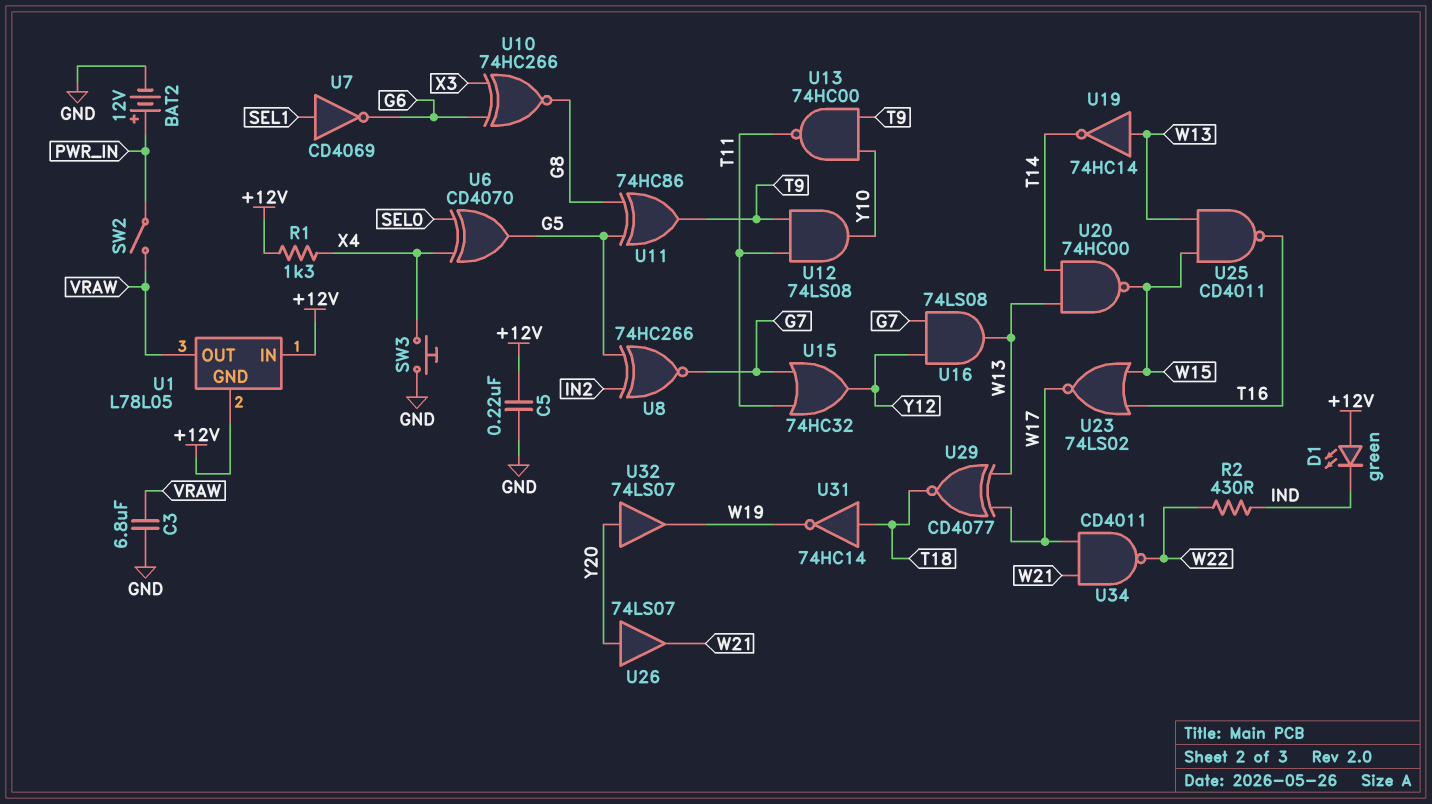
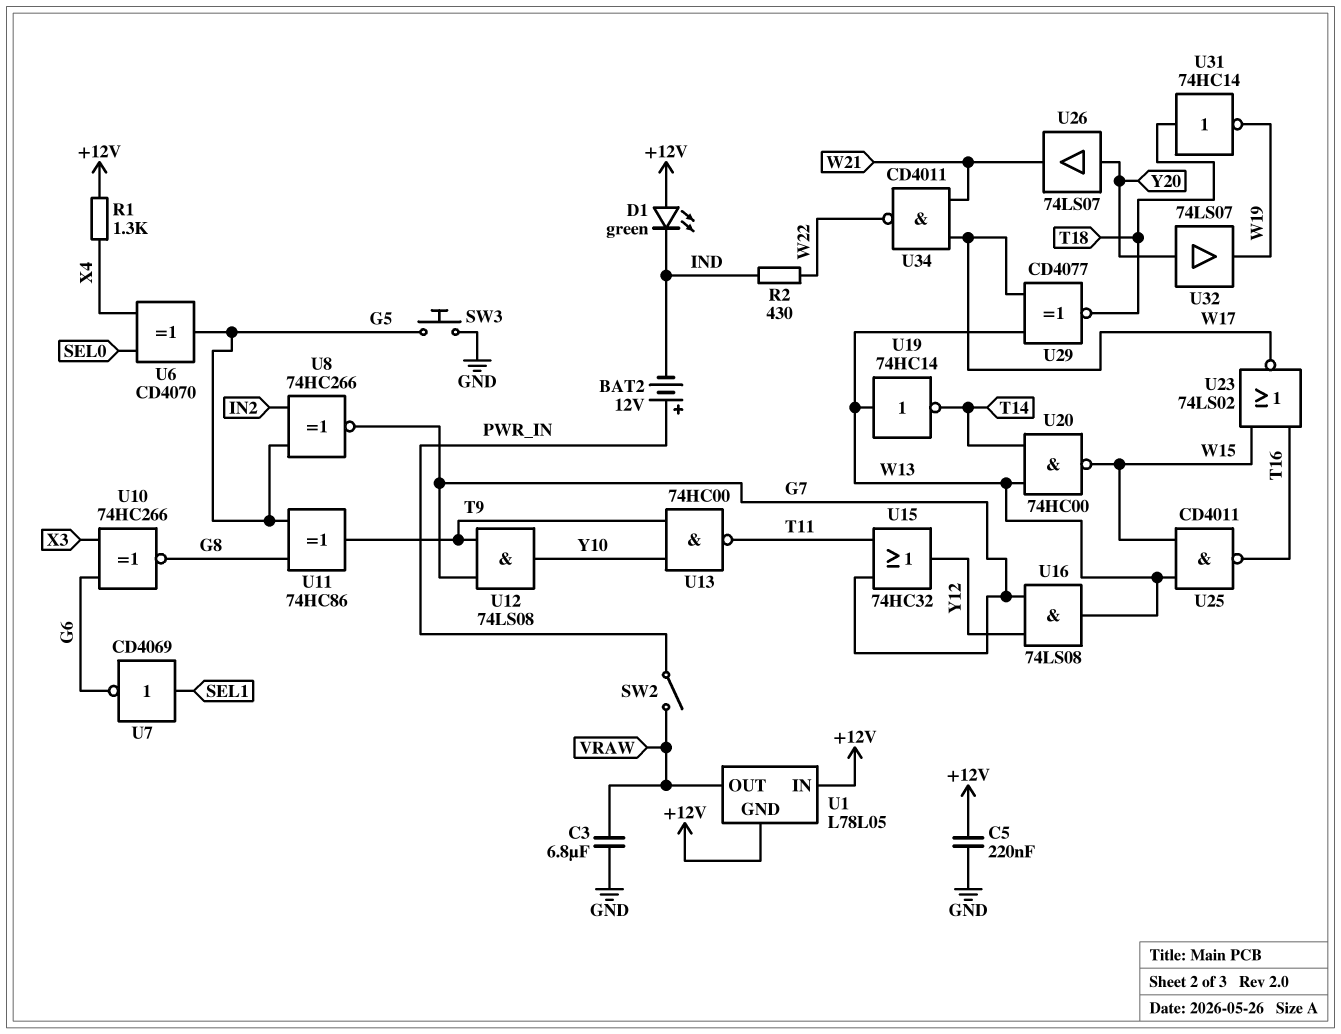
BAT2: 12V (plus PWR_IN, minus GND) -> 12V (plus PWR_IN, minus IND)
SW3: button (GND, X4) -> button (G5, GND)
U12: AND 74LS08 (in T9, in T11, out Y10) -> AND 74LS08 (in G7, in T9, out Y10)

